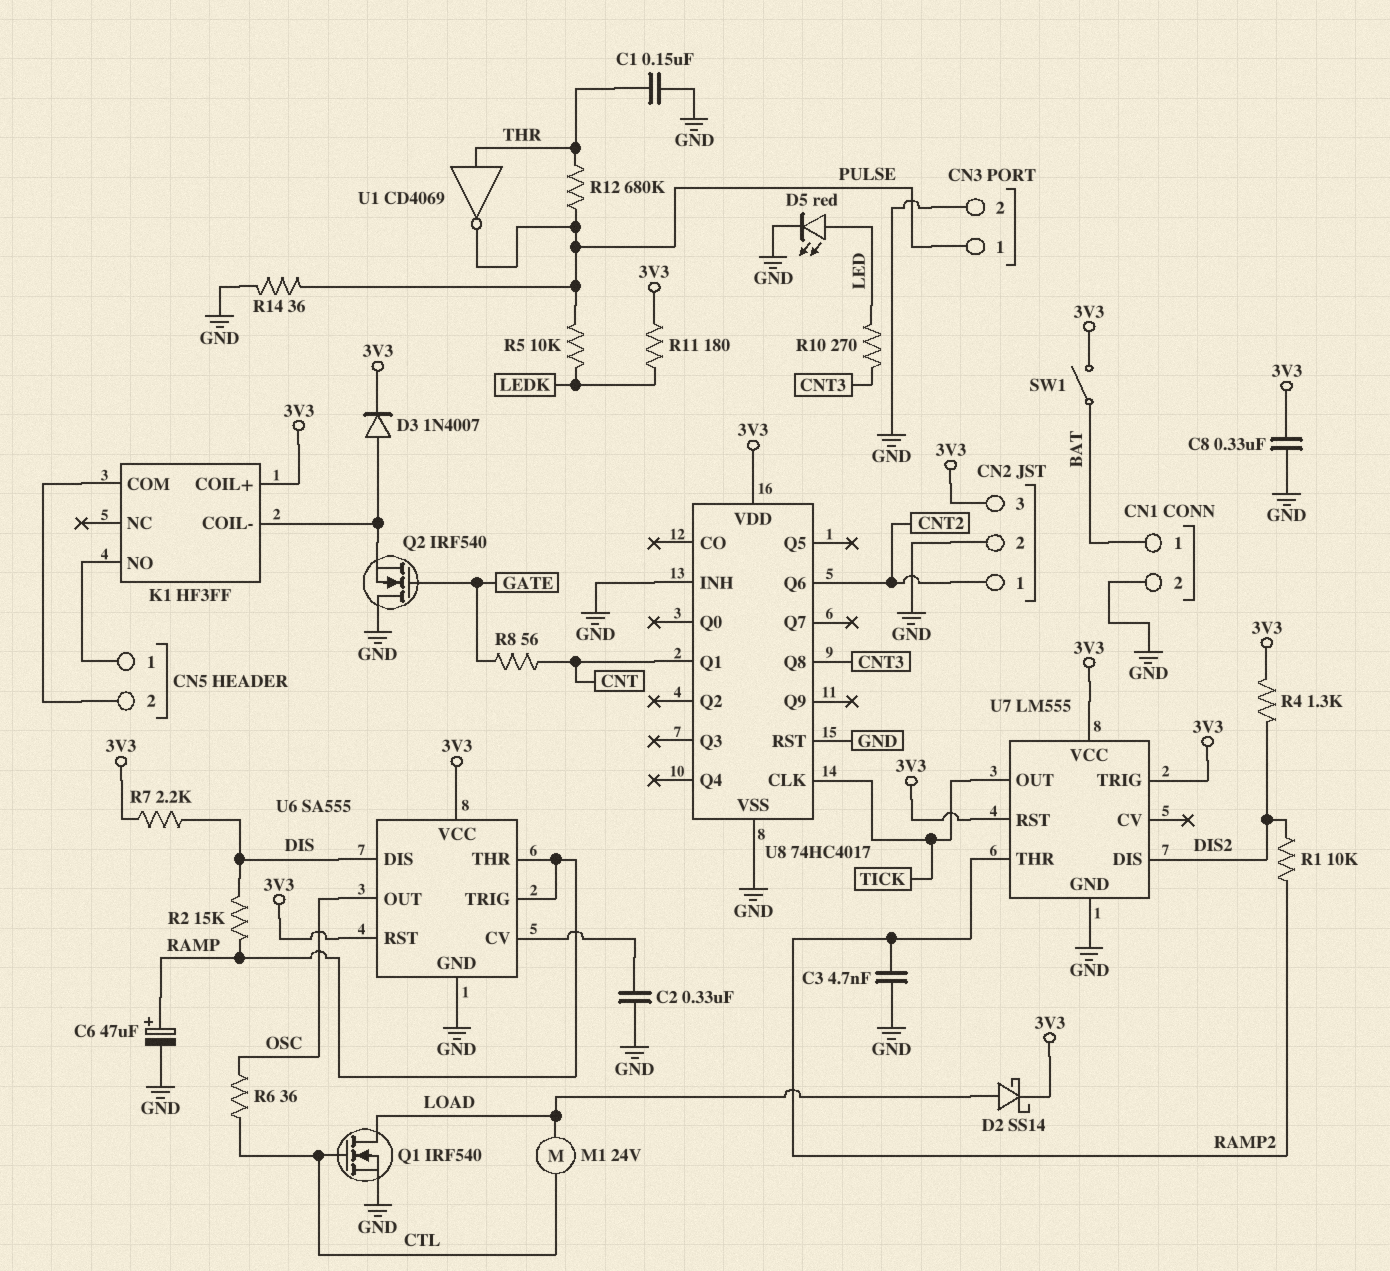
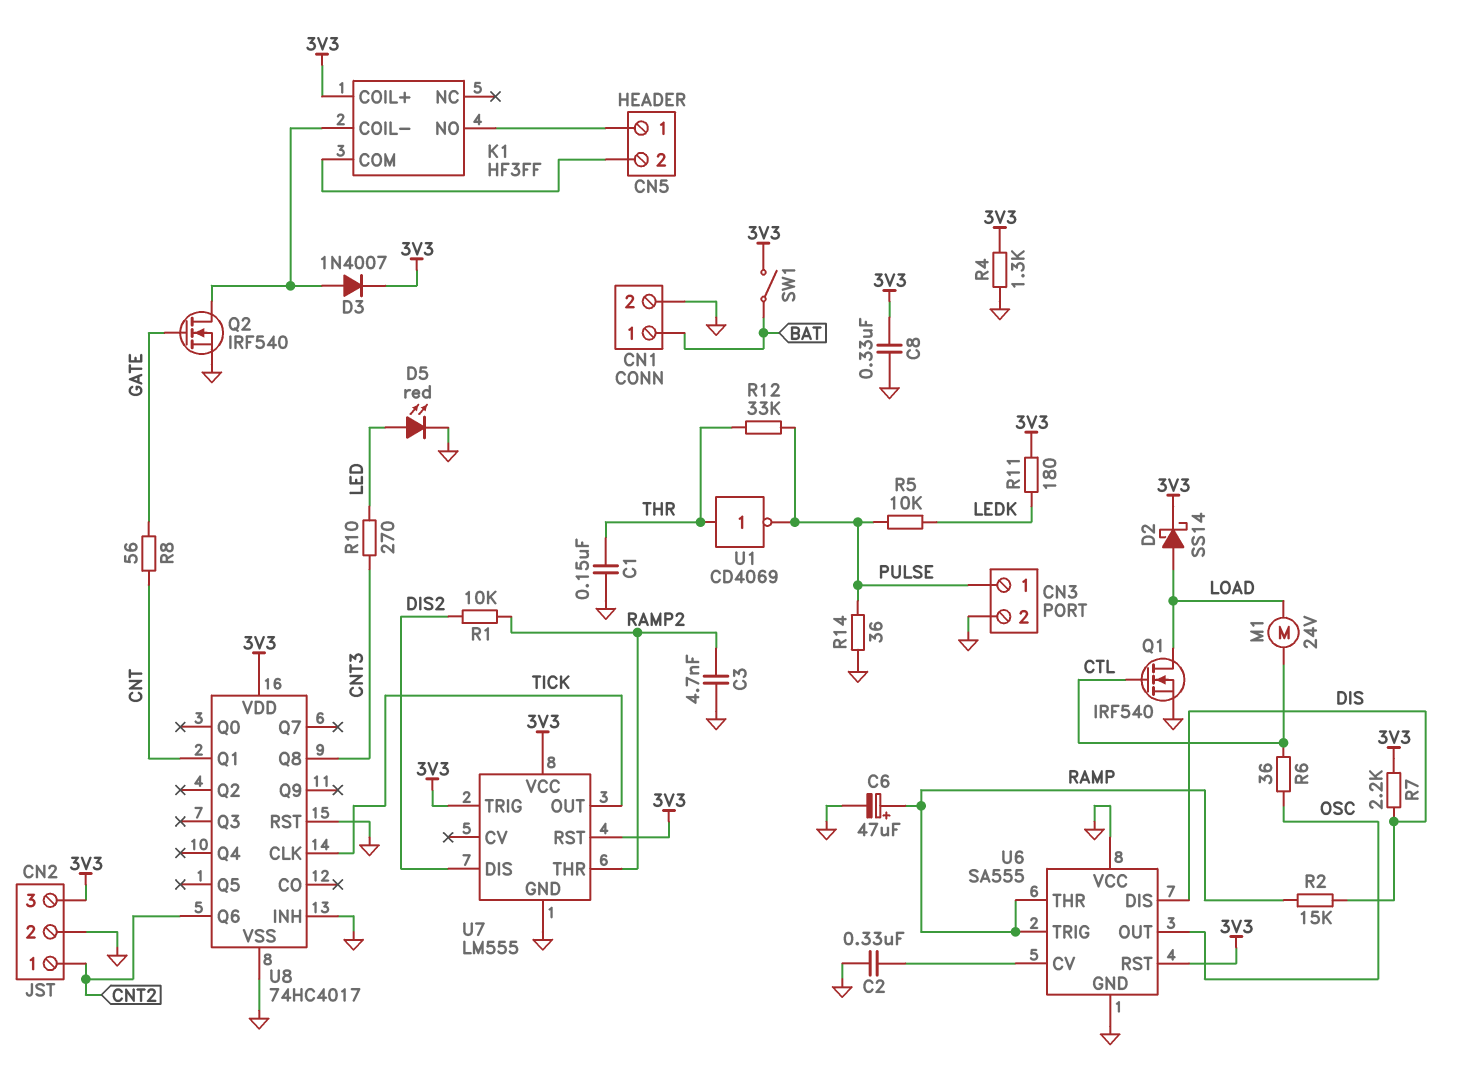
Q2: NMOS IRF540 (G GATE, D GND, S K1/COIL-) -> NMOS IRF540 (G GATE, D K1/COIL-, S GND)
R4: 1.3k (3V3, DIS2) -> 1.3k (3V3, GND)
R12: 680k (PULSE, THR) -> 33k (PULSE, THR)
U6 pin VCC: 3V3 -> GND

